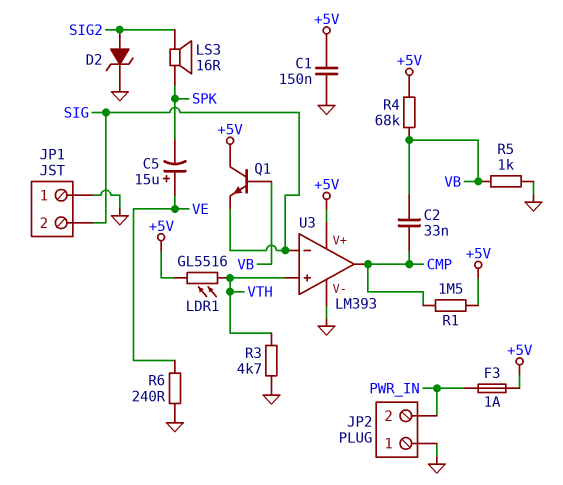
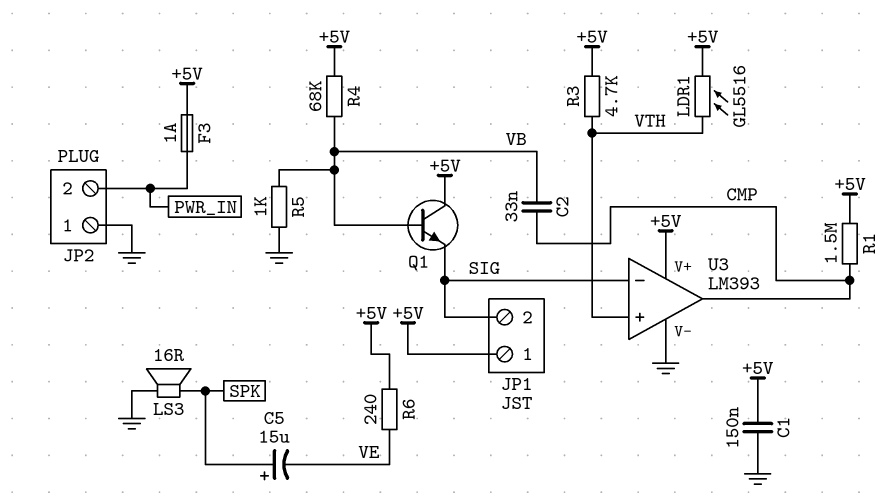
C5: 15uF (plus VE, minus SPK) -> 15uF (plus SPK, minus VE)
D2: zener (A SIG2, K GND) -> none
JP1 pin 1: GND -> +5V
LS3: speaker 16R (SIG2, SPK) -> speaker 16R (GND, SPK)
R3: 4.7k (GND, VTH) -> 4.7k (+5V, VTH)
R6: 240 (GND, VE) -> 240 (+5V, VE)

